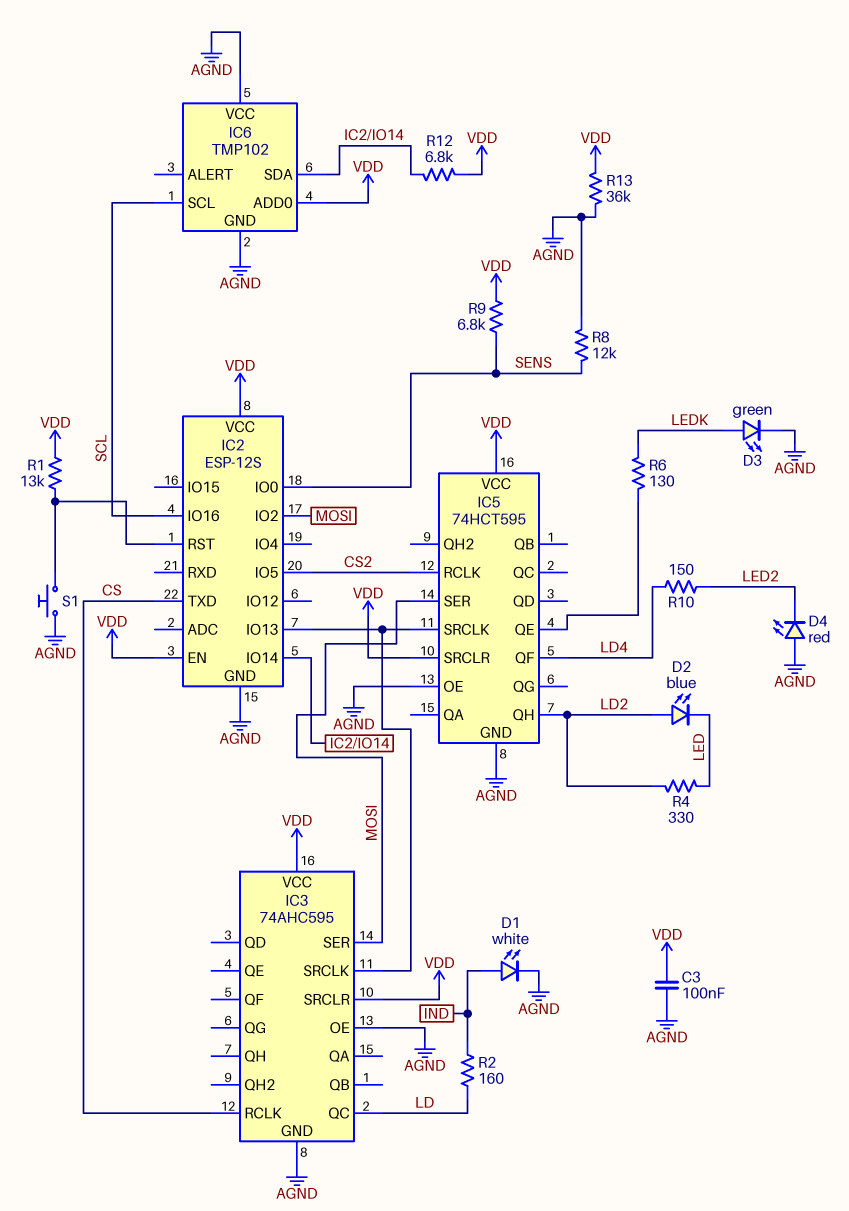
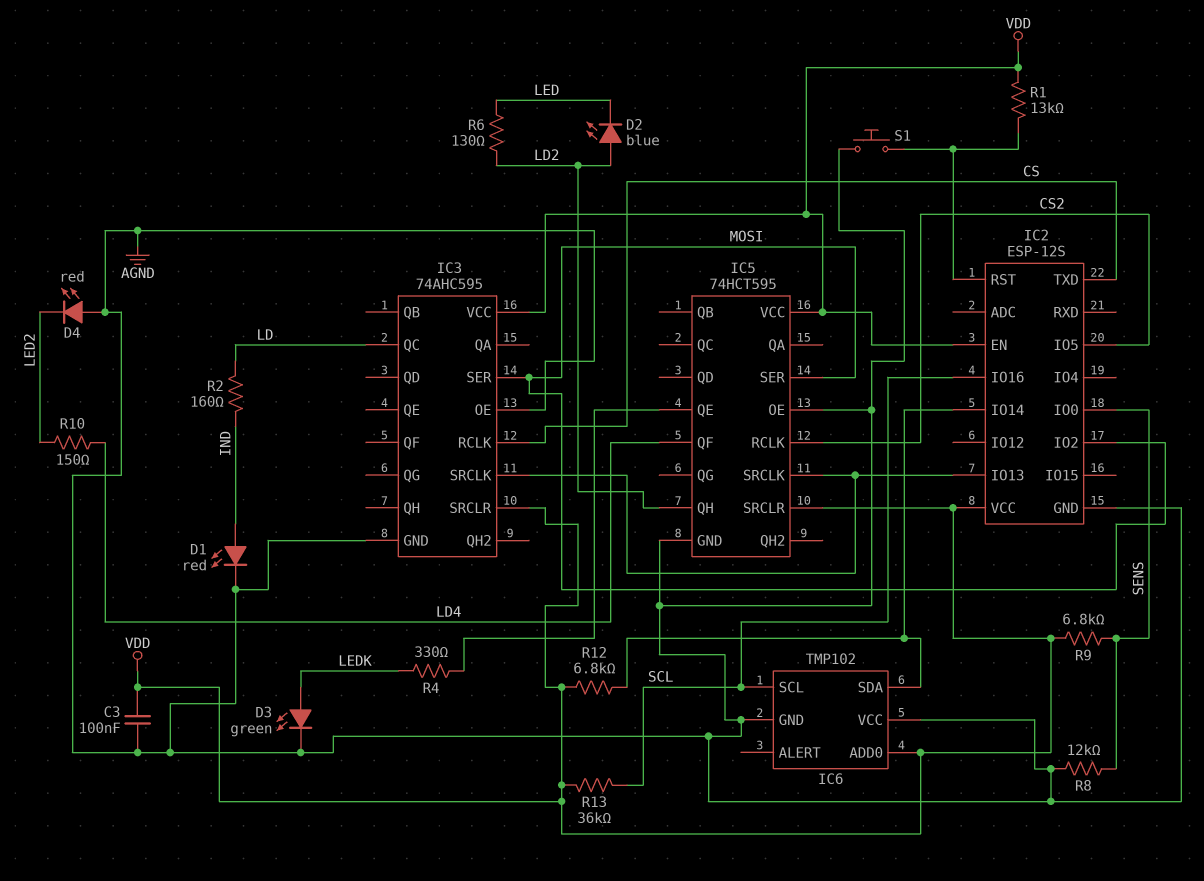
D1: LED white (A IND, K AGND) -> LED red (A IND, K AGND)
R4: 330 (LD2, LED) -> 330 (IC5/QE, LEDK)
R6: 130 (IC5/QE, LEDK) -> 130 (LD2, LED)
R13: 36k (AGND, VDD) -> 36k (SCL, VDD)

